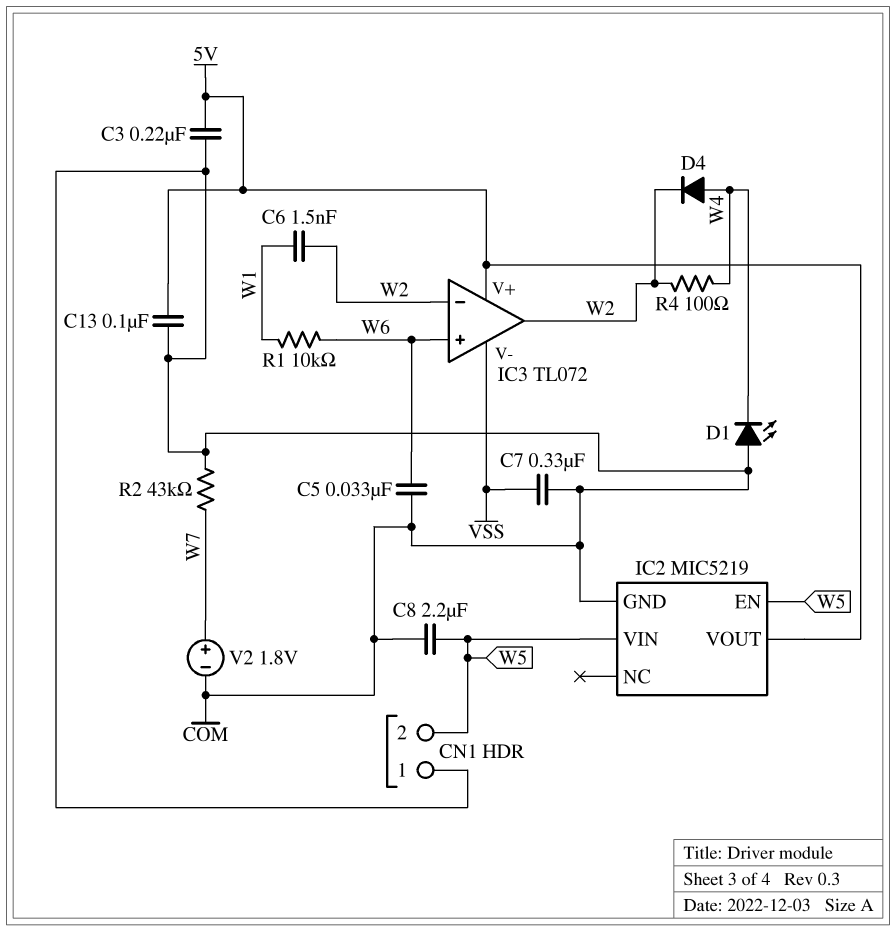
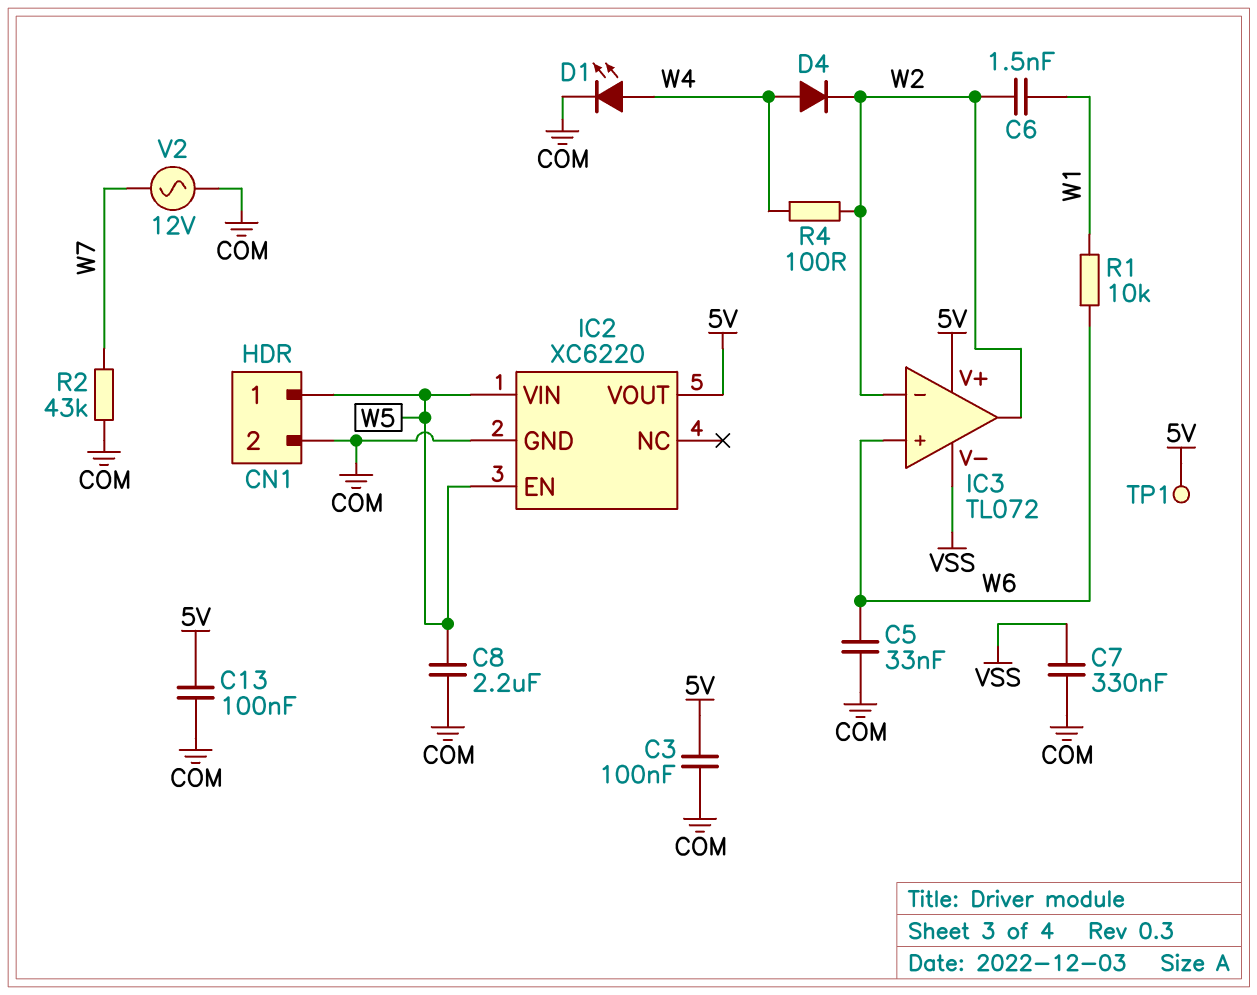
C3: 220nF (5V, COM) -> 100nF (5V, COM)
CN1 pin 1: COM -> W5
CN1 pin 2: W5 -> COM
D1: LED (A COM, K W4) -> LED (A W4, K COM)
IC2: MIC5219 -> XC6220
TP1: none -> test point (5V)
V2: 1.8V (plus W7, minus COM) -> AC 12V (COM, W7)

